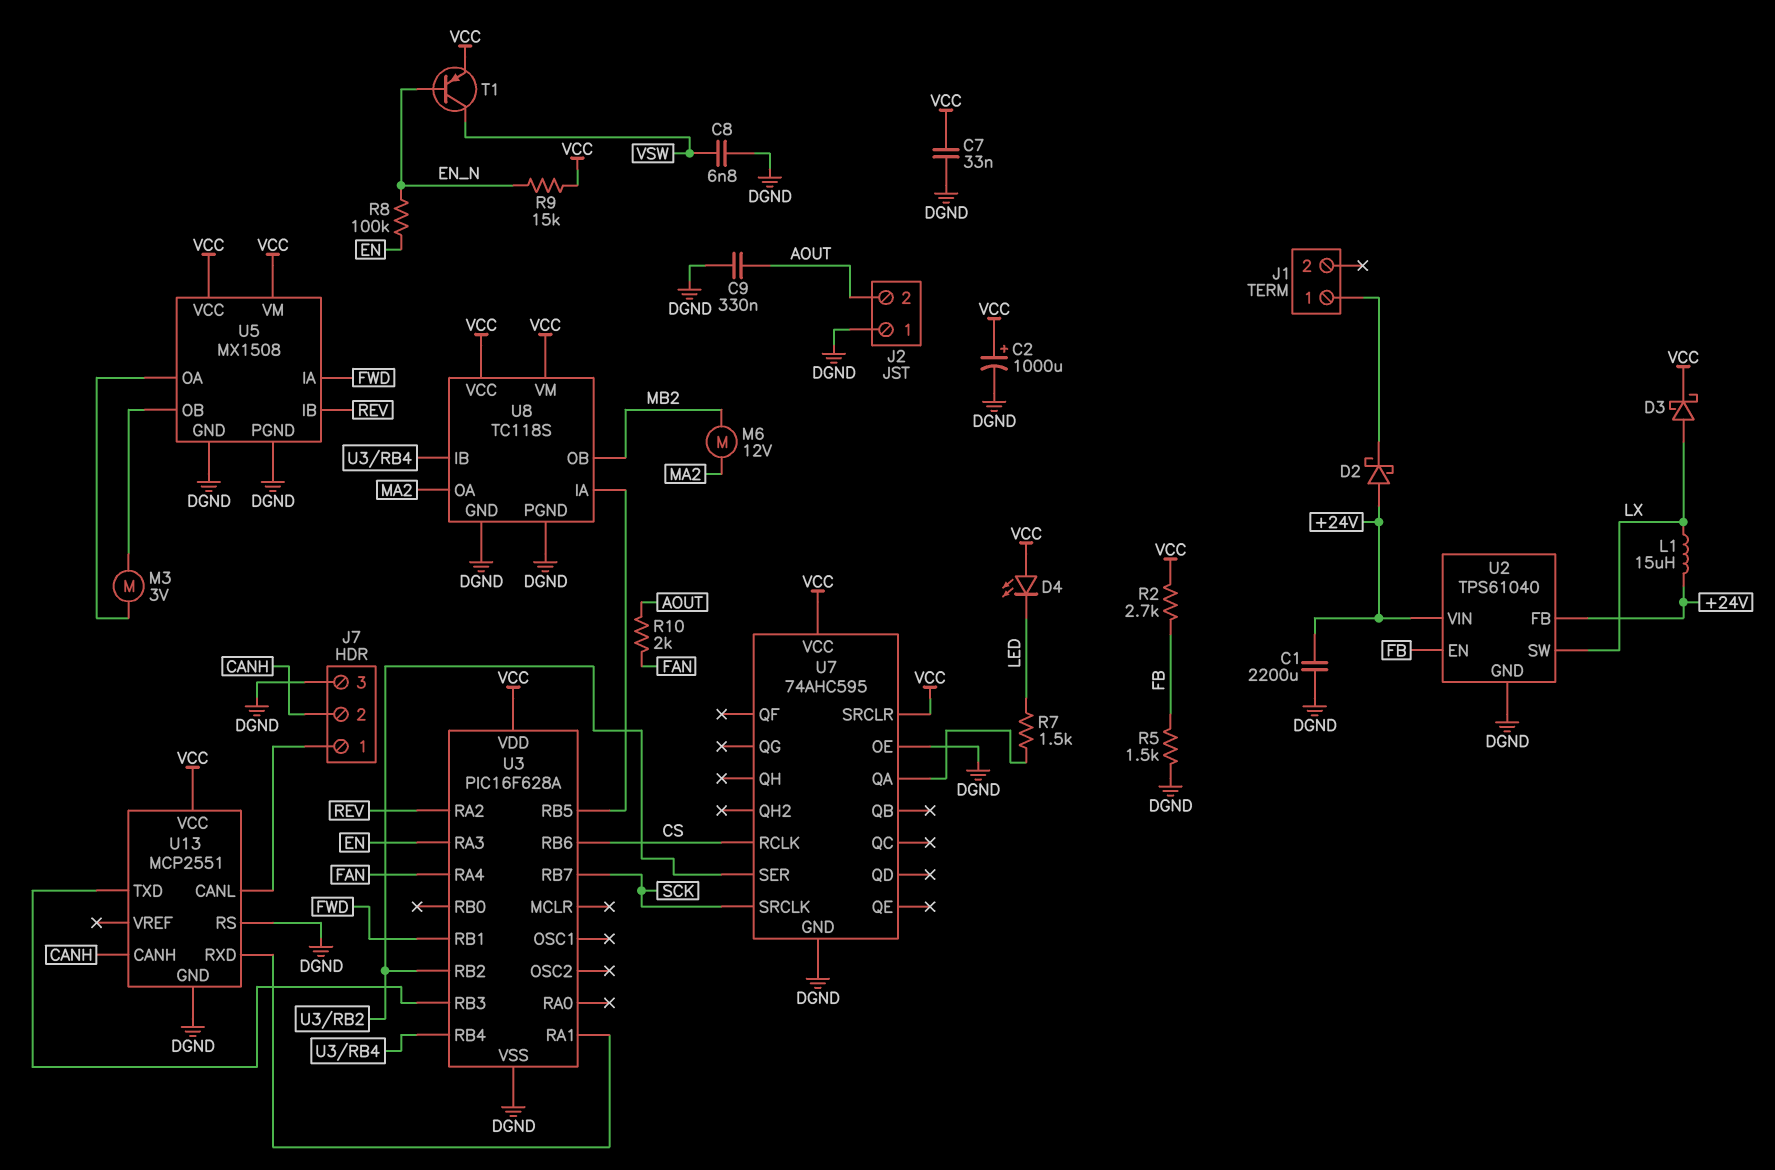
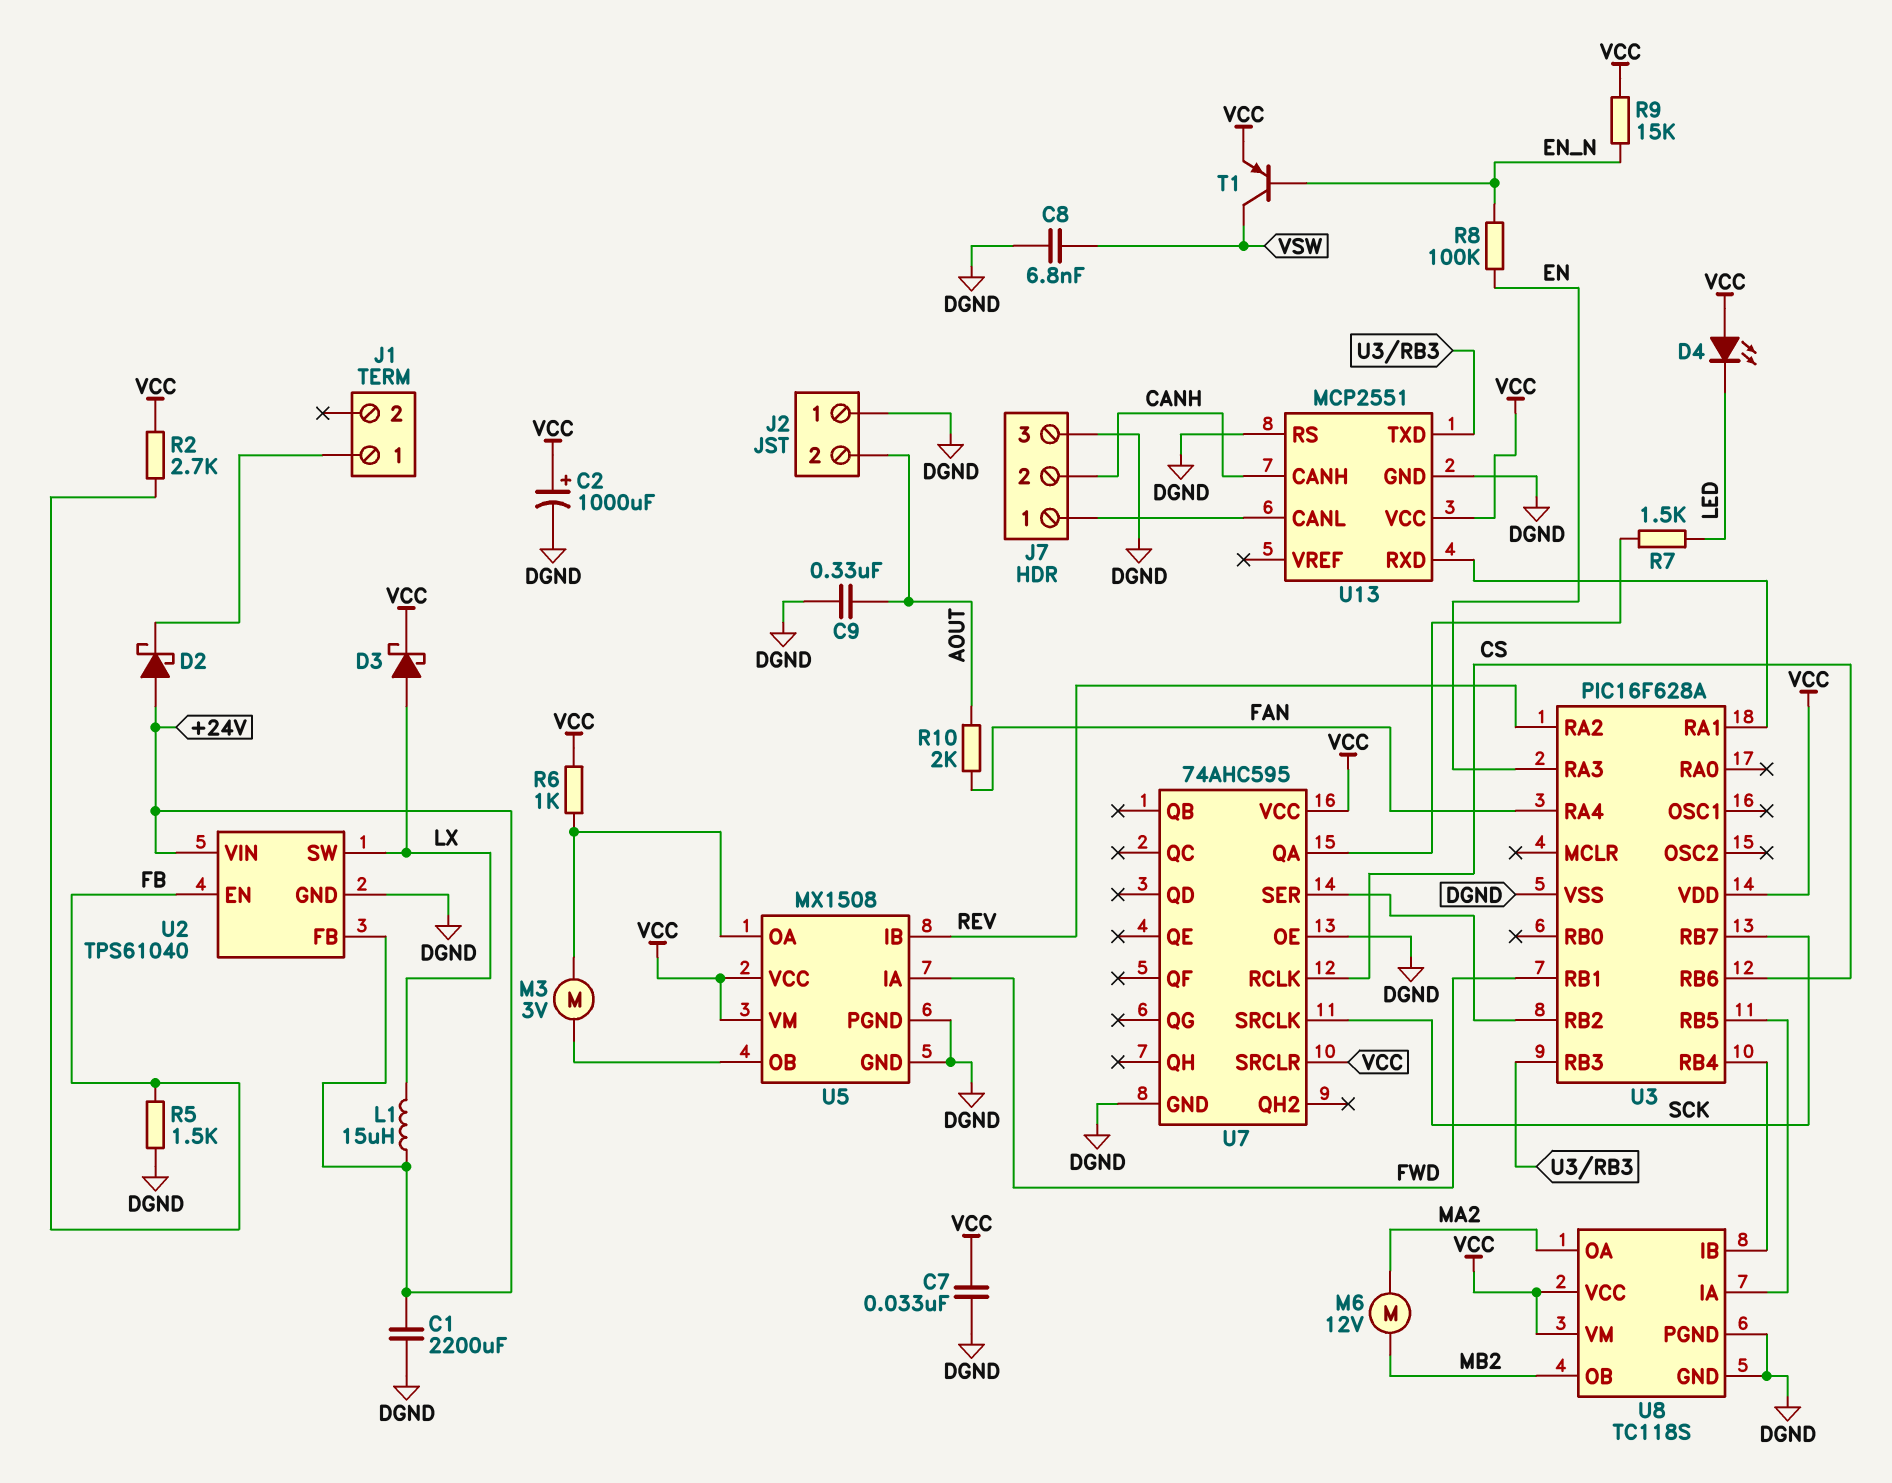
R6: none -> 1k (U5/OA, VCC)

